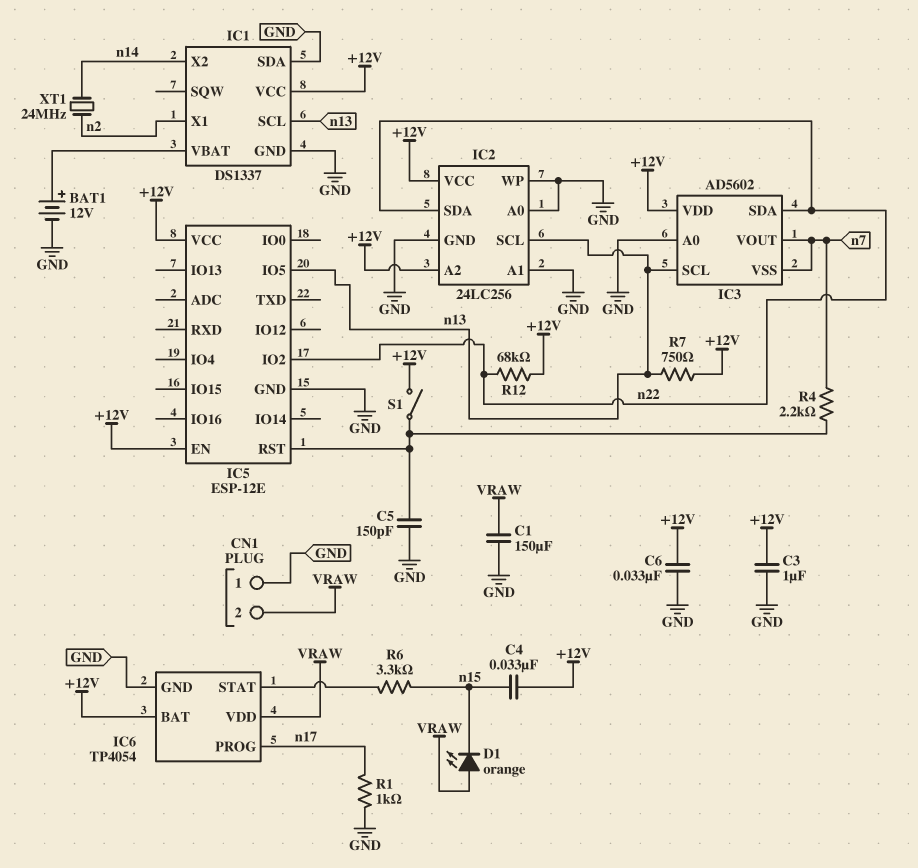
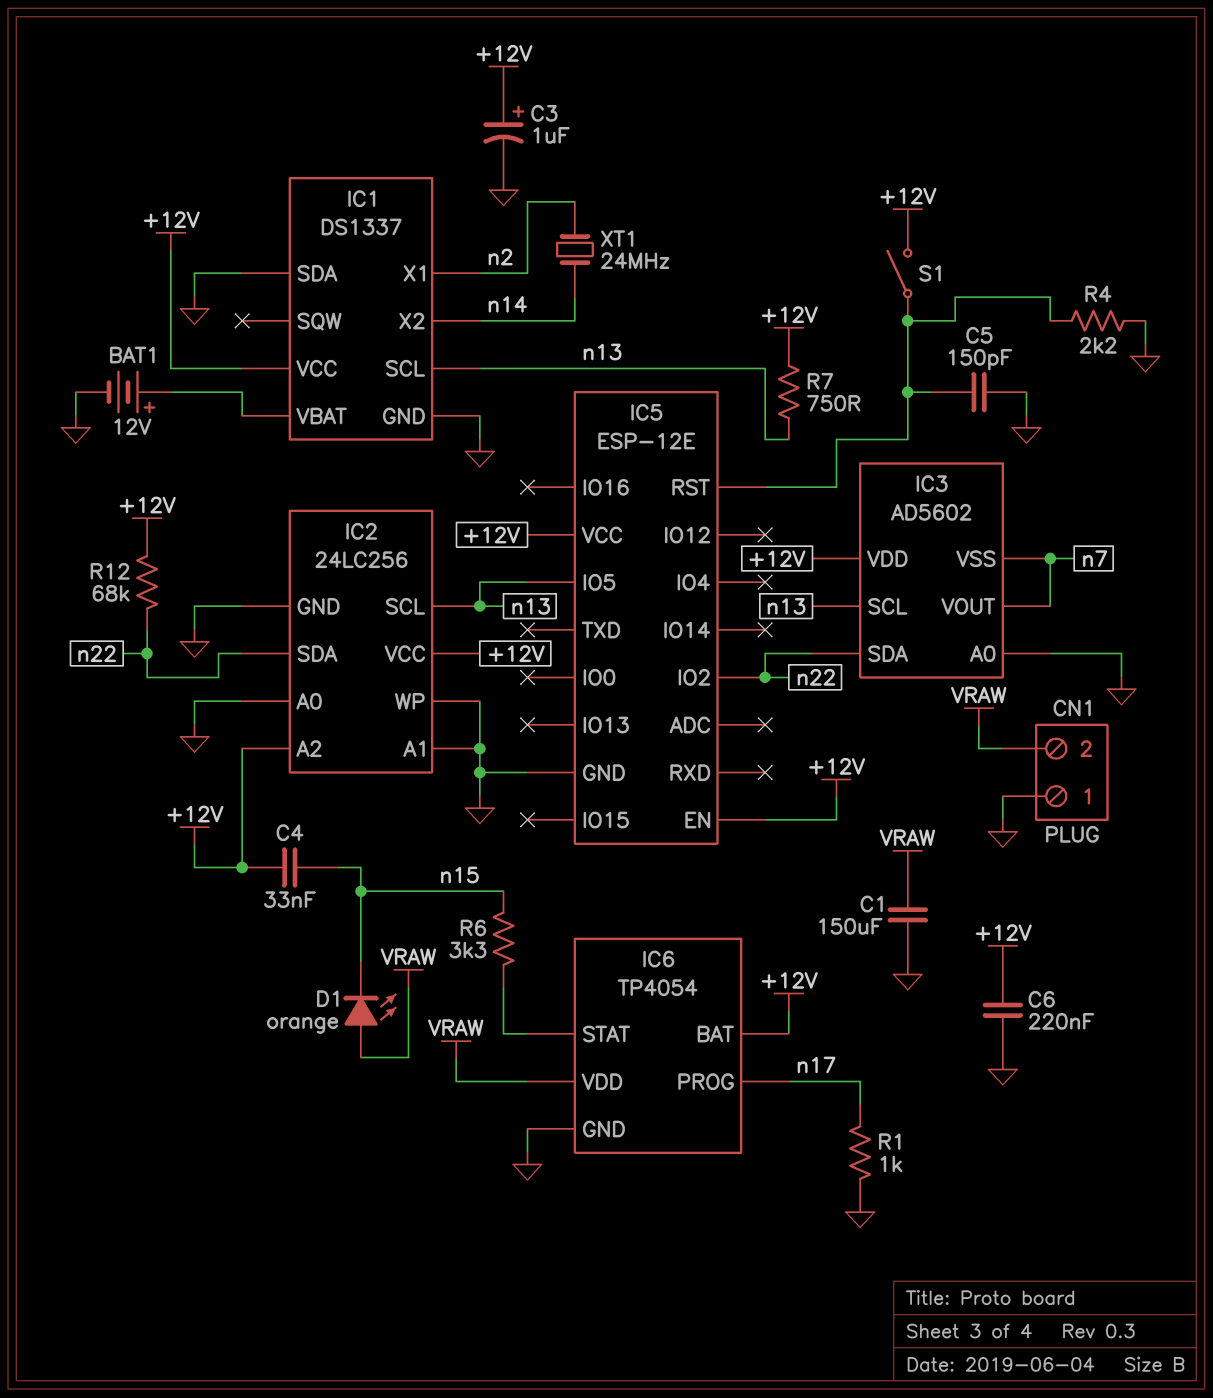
C3: 1uF (+12V, GND) -> 1uF (plus +12V, minus GND)
C6: 33nF (+12V, GND) -> 220nF (+12V, GND)
R4: 2.2k (IC5/RST, n7) -> 2.2k (GND, IC5/RST)

